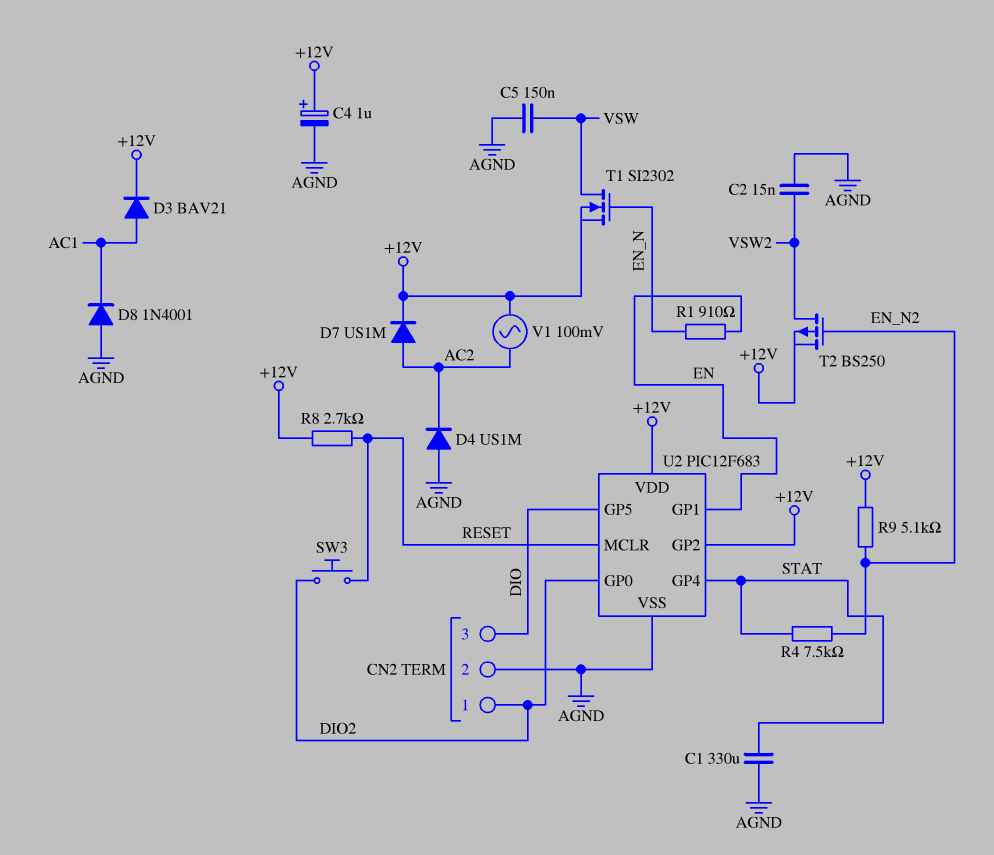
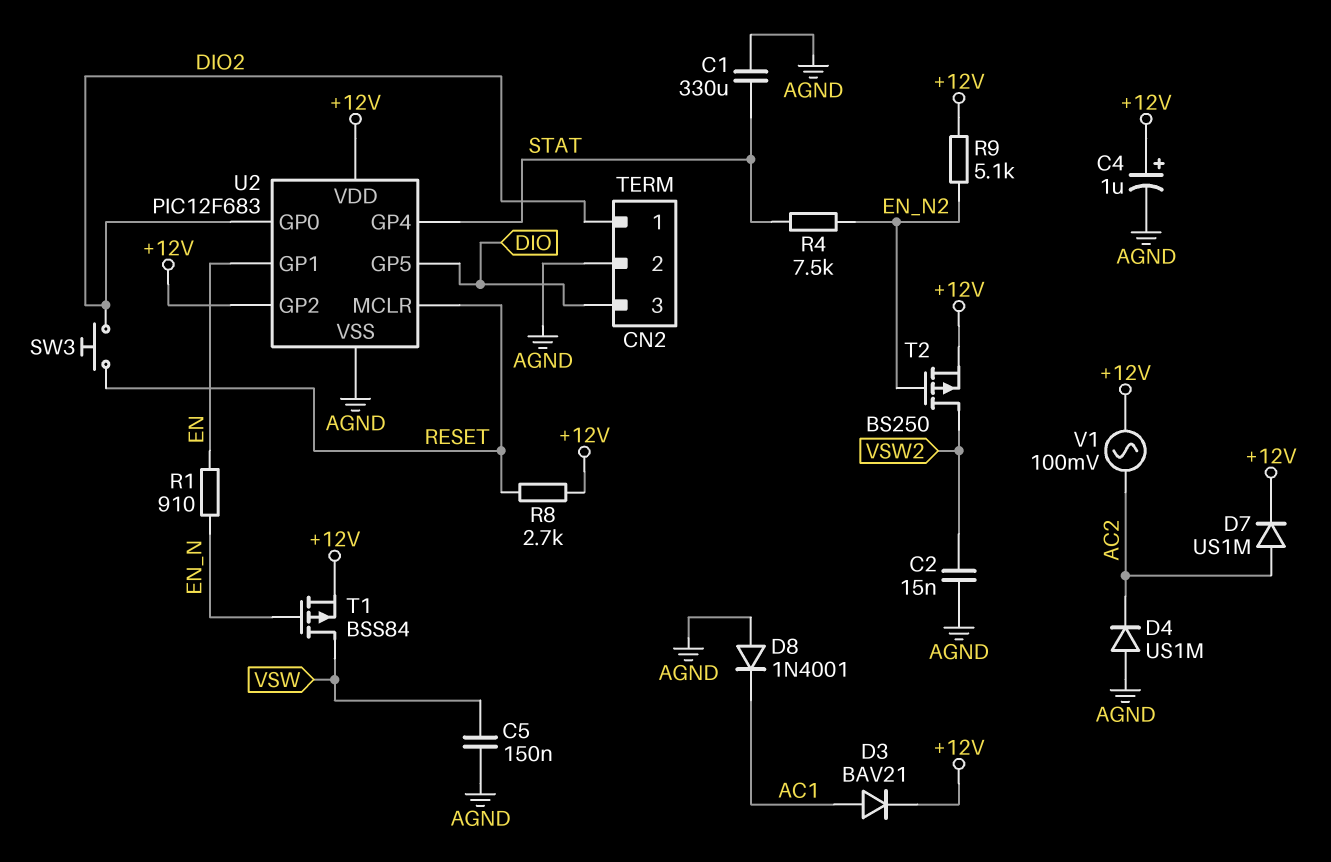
T1: NMOS SI2302 (G EN_N, D VSW, S +12V) -> PMOS BSS84 (G EN_N, D VSW, S +12V)

